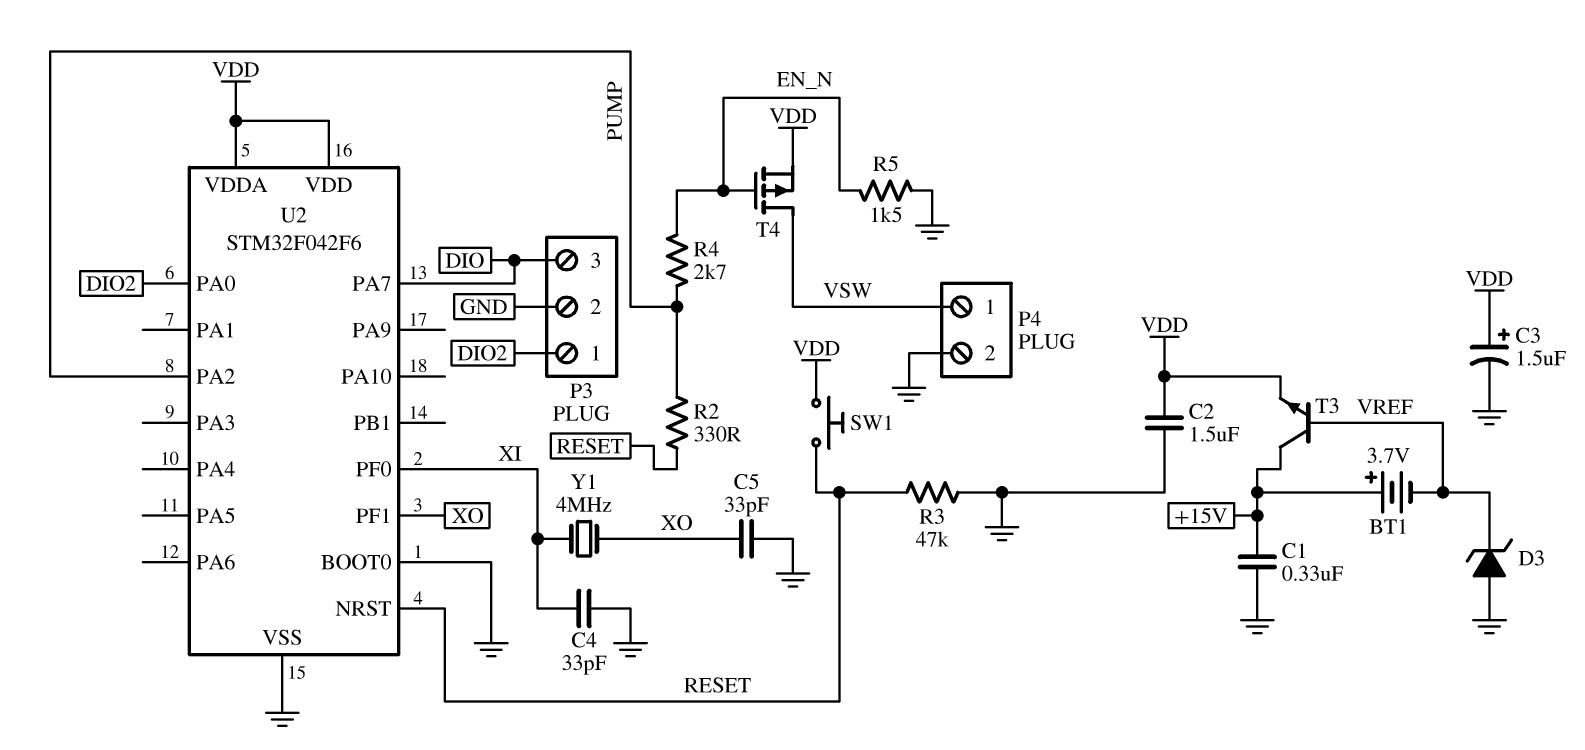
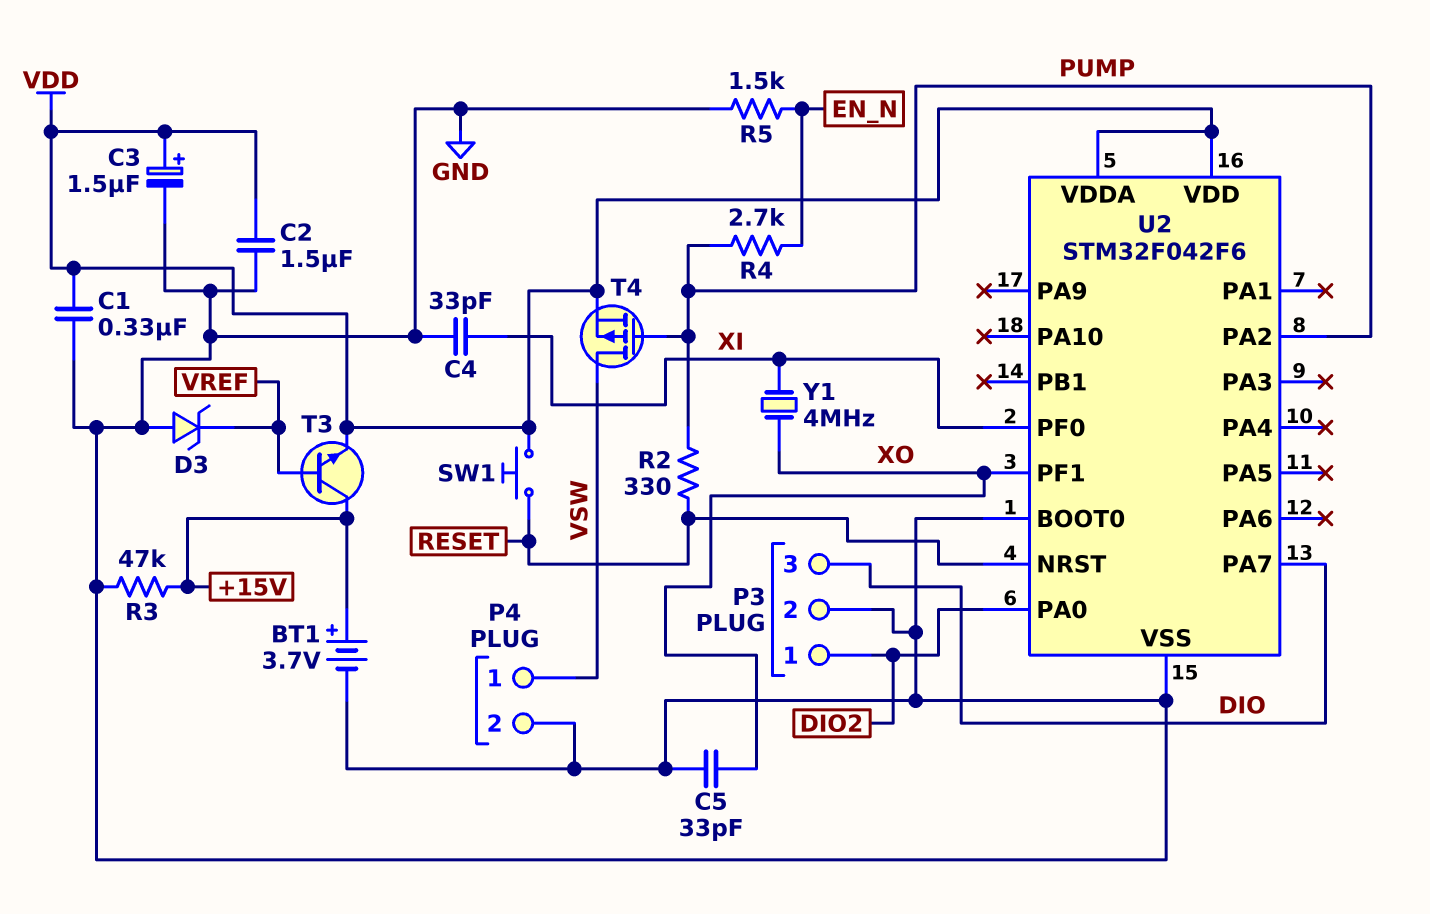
BT1: 3.7V (plus +15V, minus VREF) -> 3.7V (plus +15V, minus GND)
C1: 330nF (+15V, GND) -> 330nF (GND, VDD)
R3: 47k (GND, RESET) -> 47k (+15V, GND)
T4: PMOS (G EN_N, D VSW, S VDD) -> PMOS (G PUMP, D VSW, S VDD)

